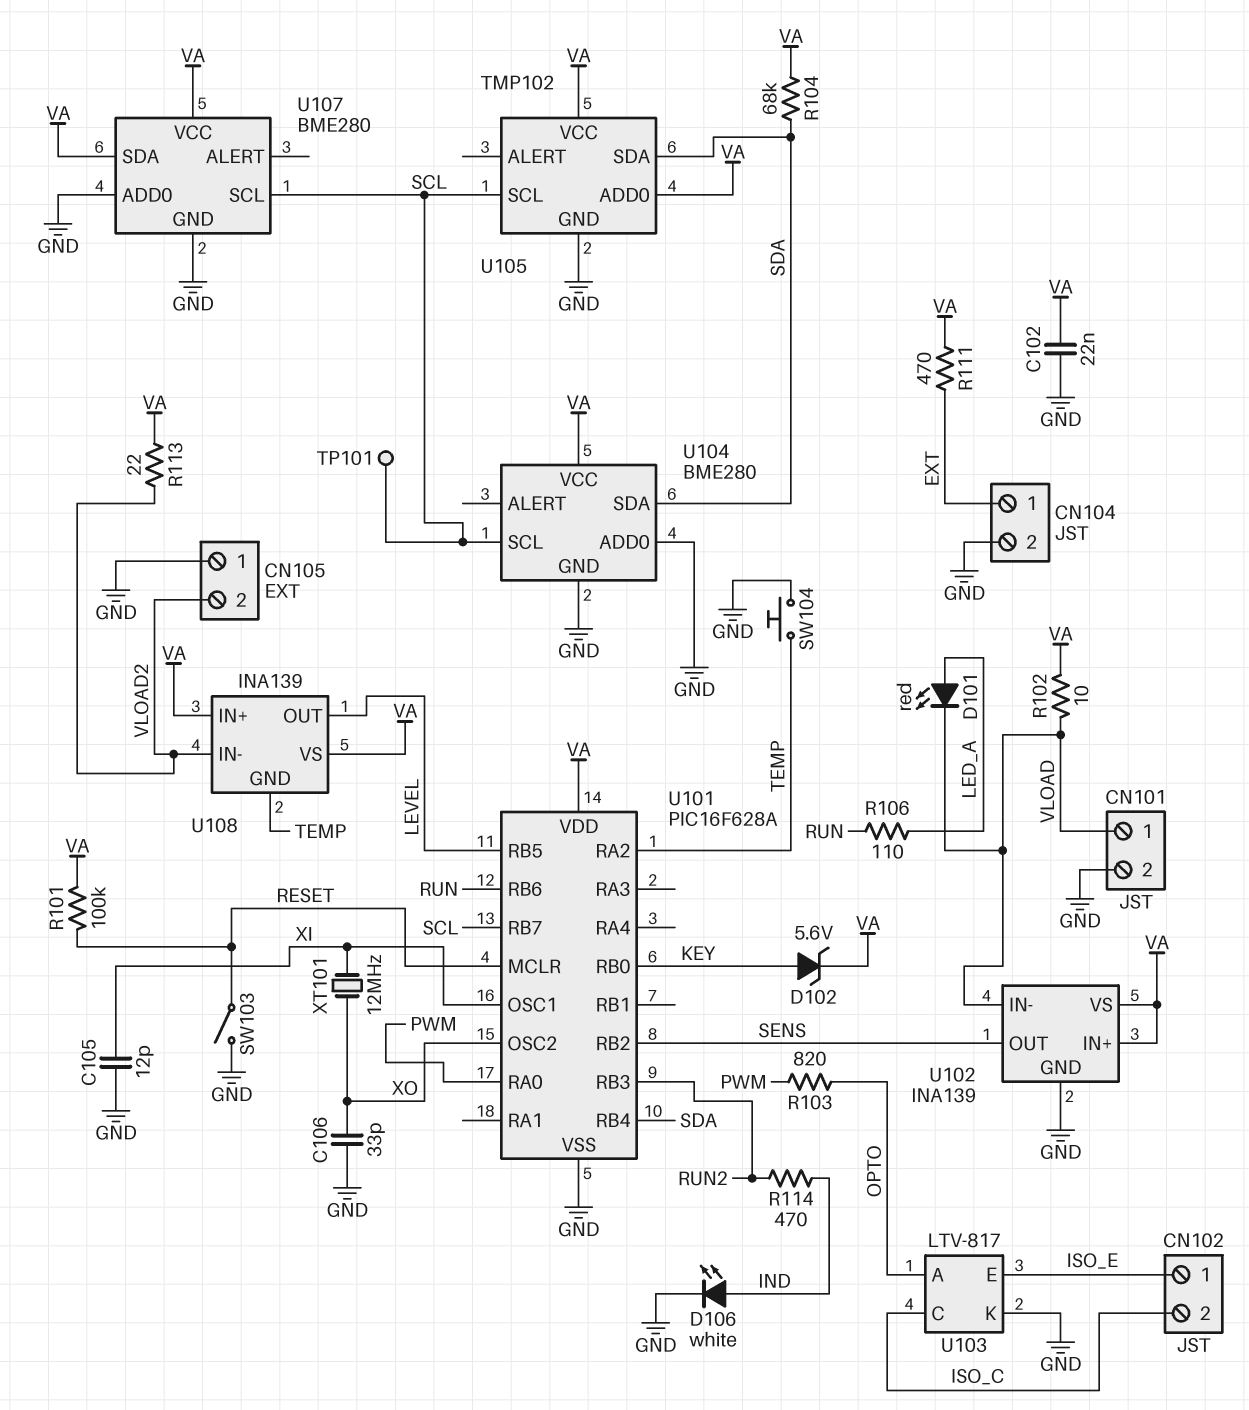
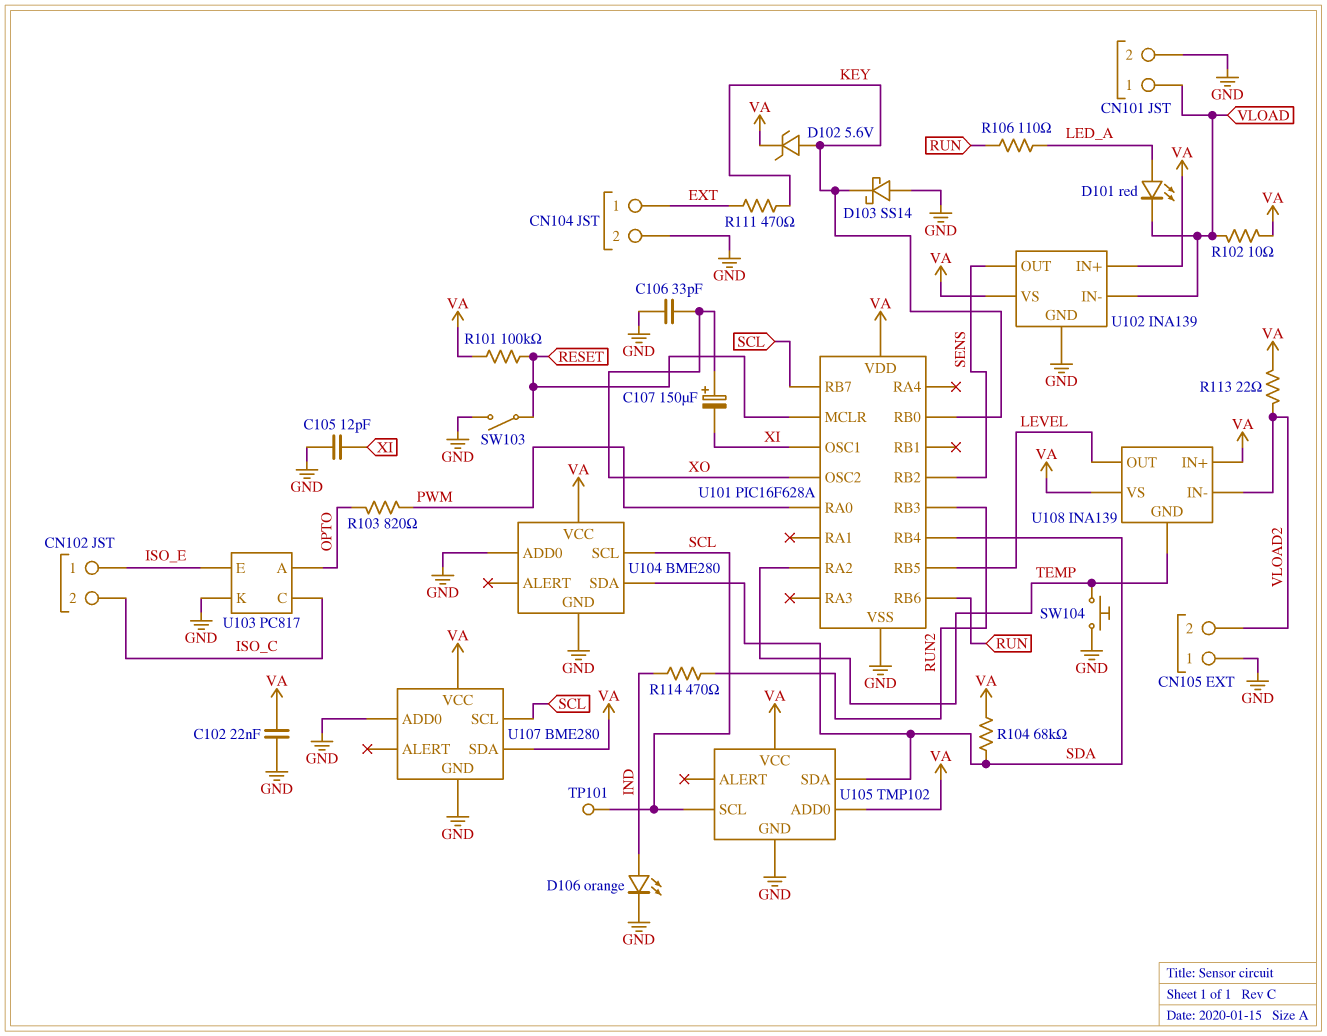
C107: none -> 150uF (plus XO, minus XI)
D103: none -> schottky SS14 (A GND, K KEY)
D106: LED white (A IND, K GND) -> LED orange (A IND, K GND)
R111: 470 (EXT, VA) -> 470 (EXT, KEY)
U103: LTV-817 -> PC817
XT101: 12MHz (XI, XO) -> none

